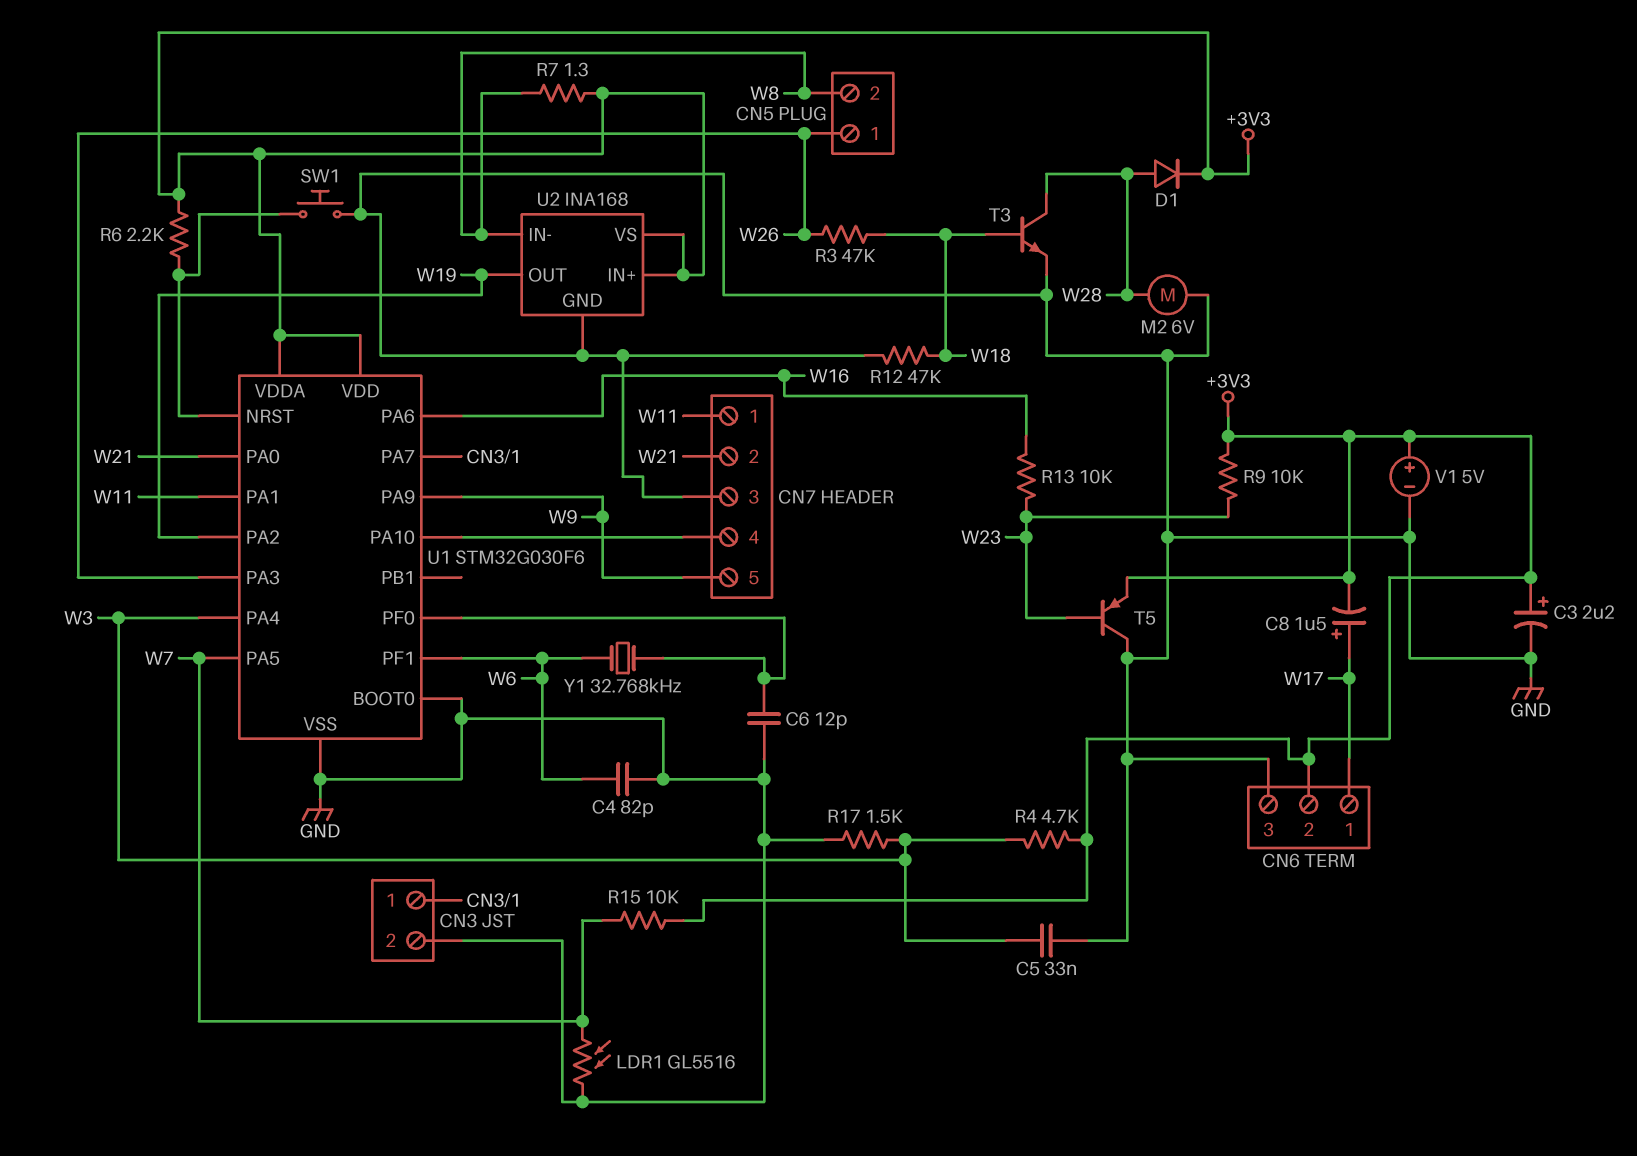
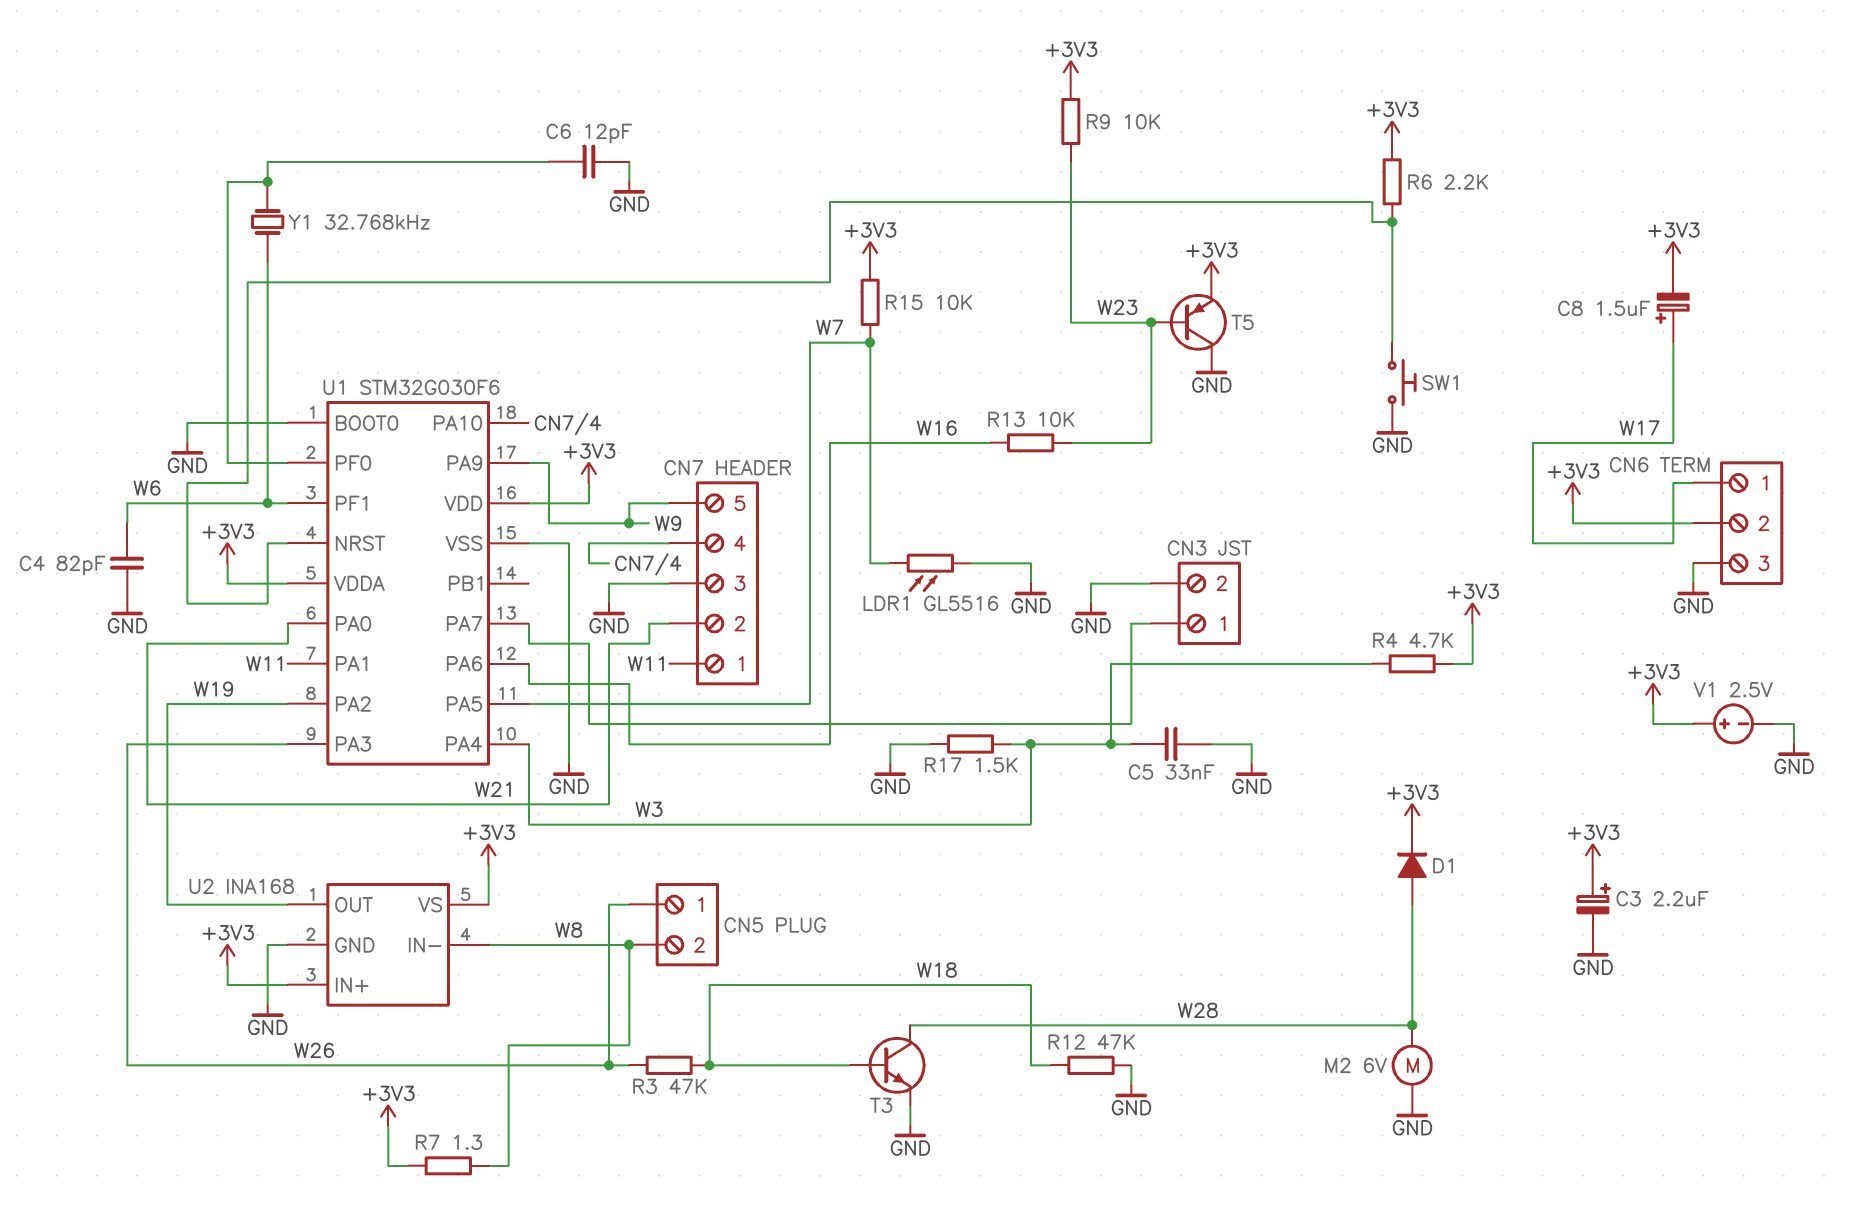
V1: 5V (plus +3V3, minus GND) -> 2.5V (plus +3V3, minus GND)

